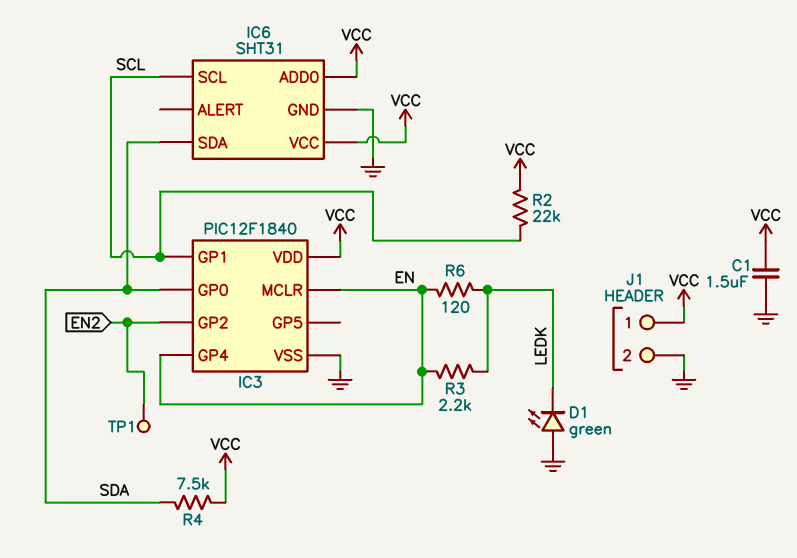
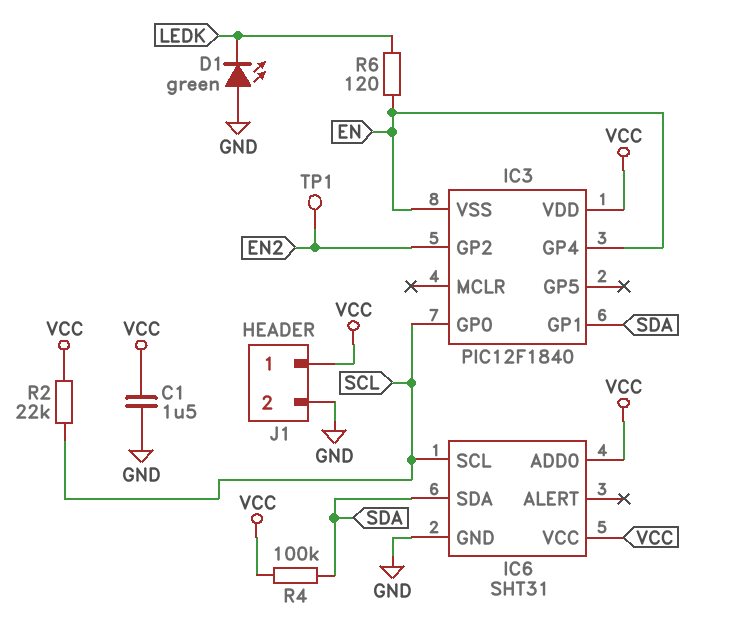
IC3 pin GP0: SDA -> SCL
IC3 pin GP1: SCL -> SDA
IC3 pin MCLR: EN -> none
IC3 pin VSS: GND -> EN
R3: 2.2k (EN, LEDK) -> none
R4: 7.5k (SDA, VCC) -> 100k (SDA, VCC)

